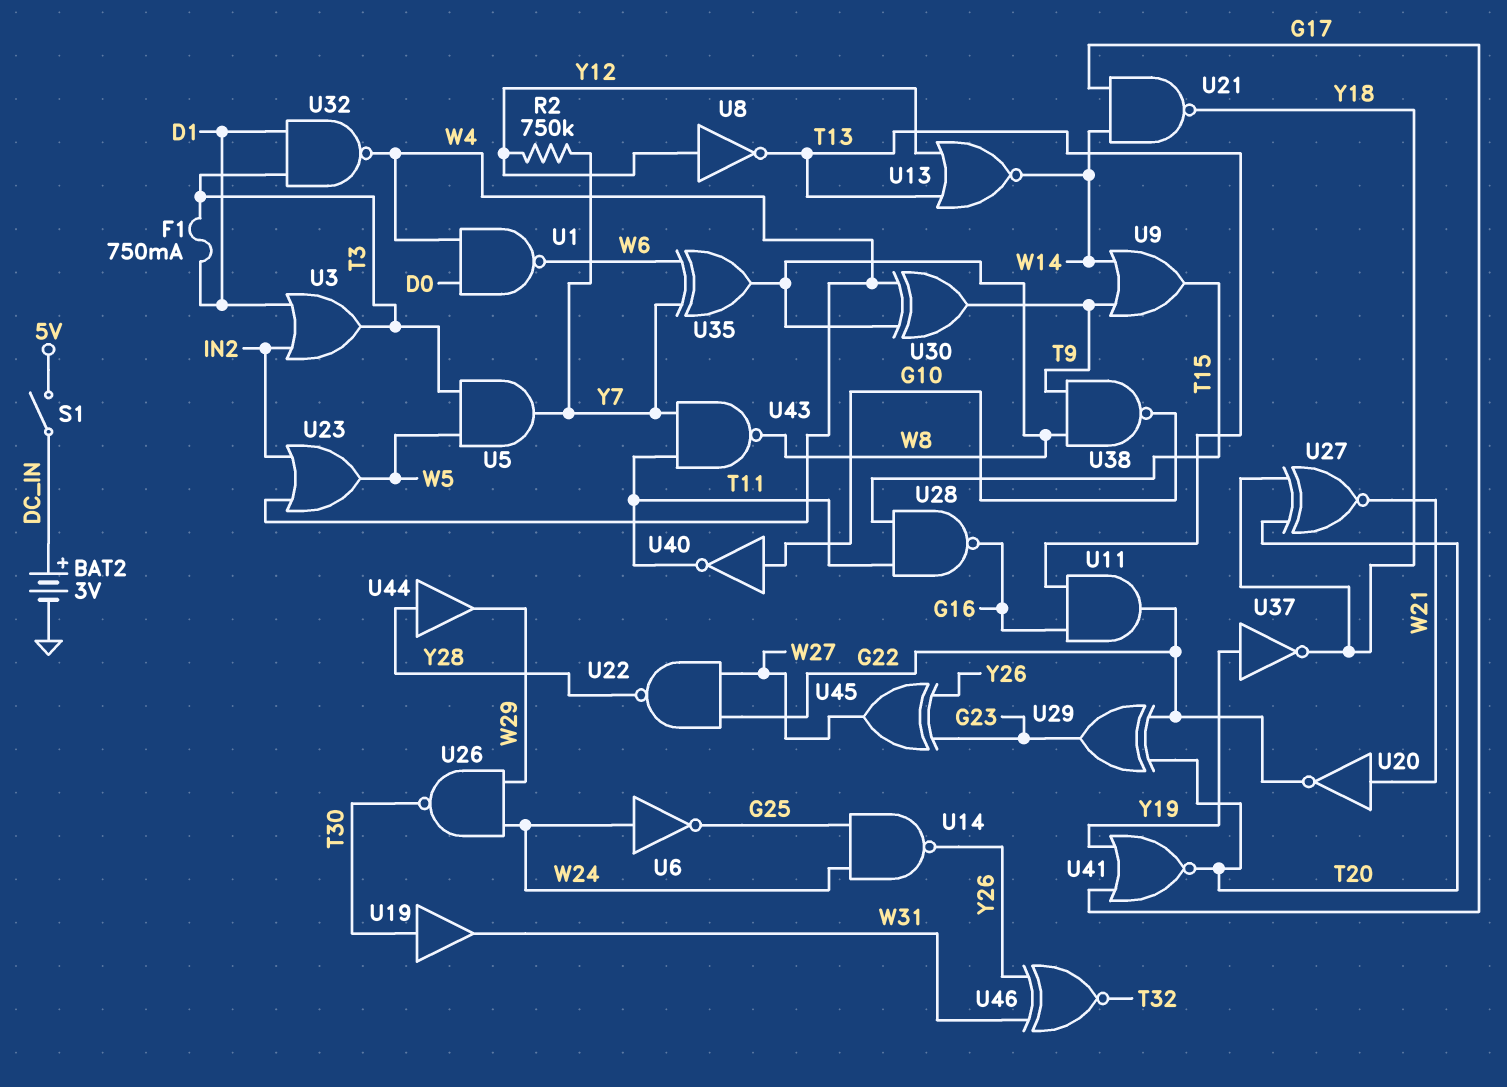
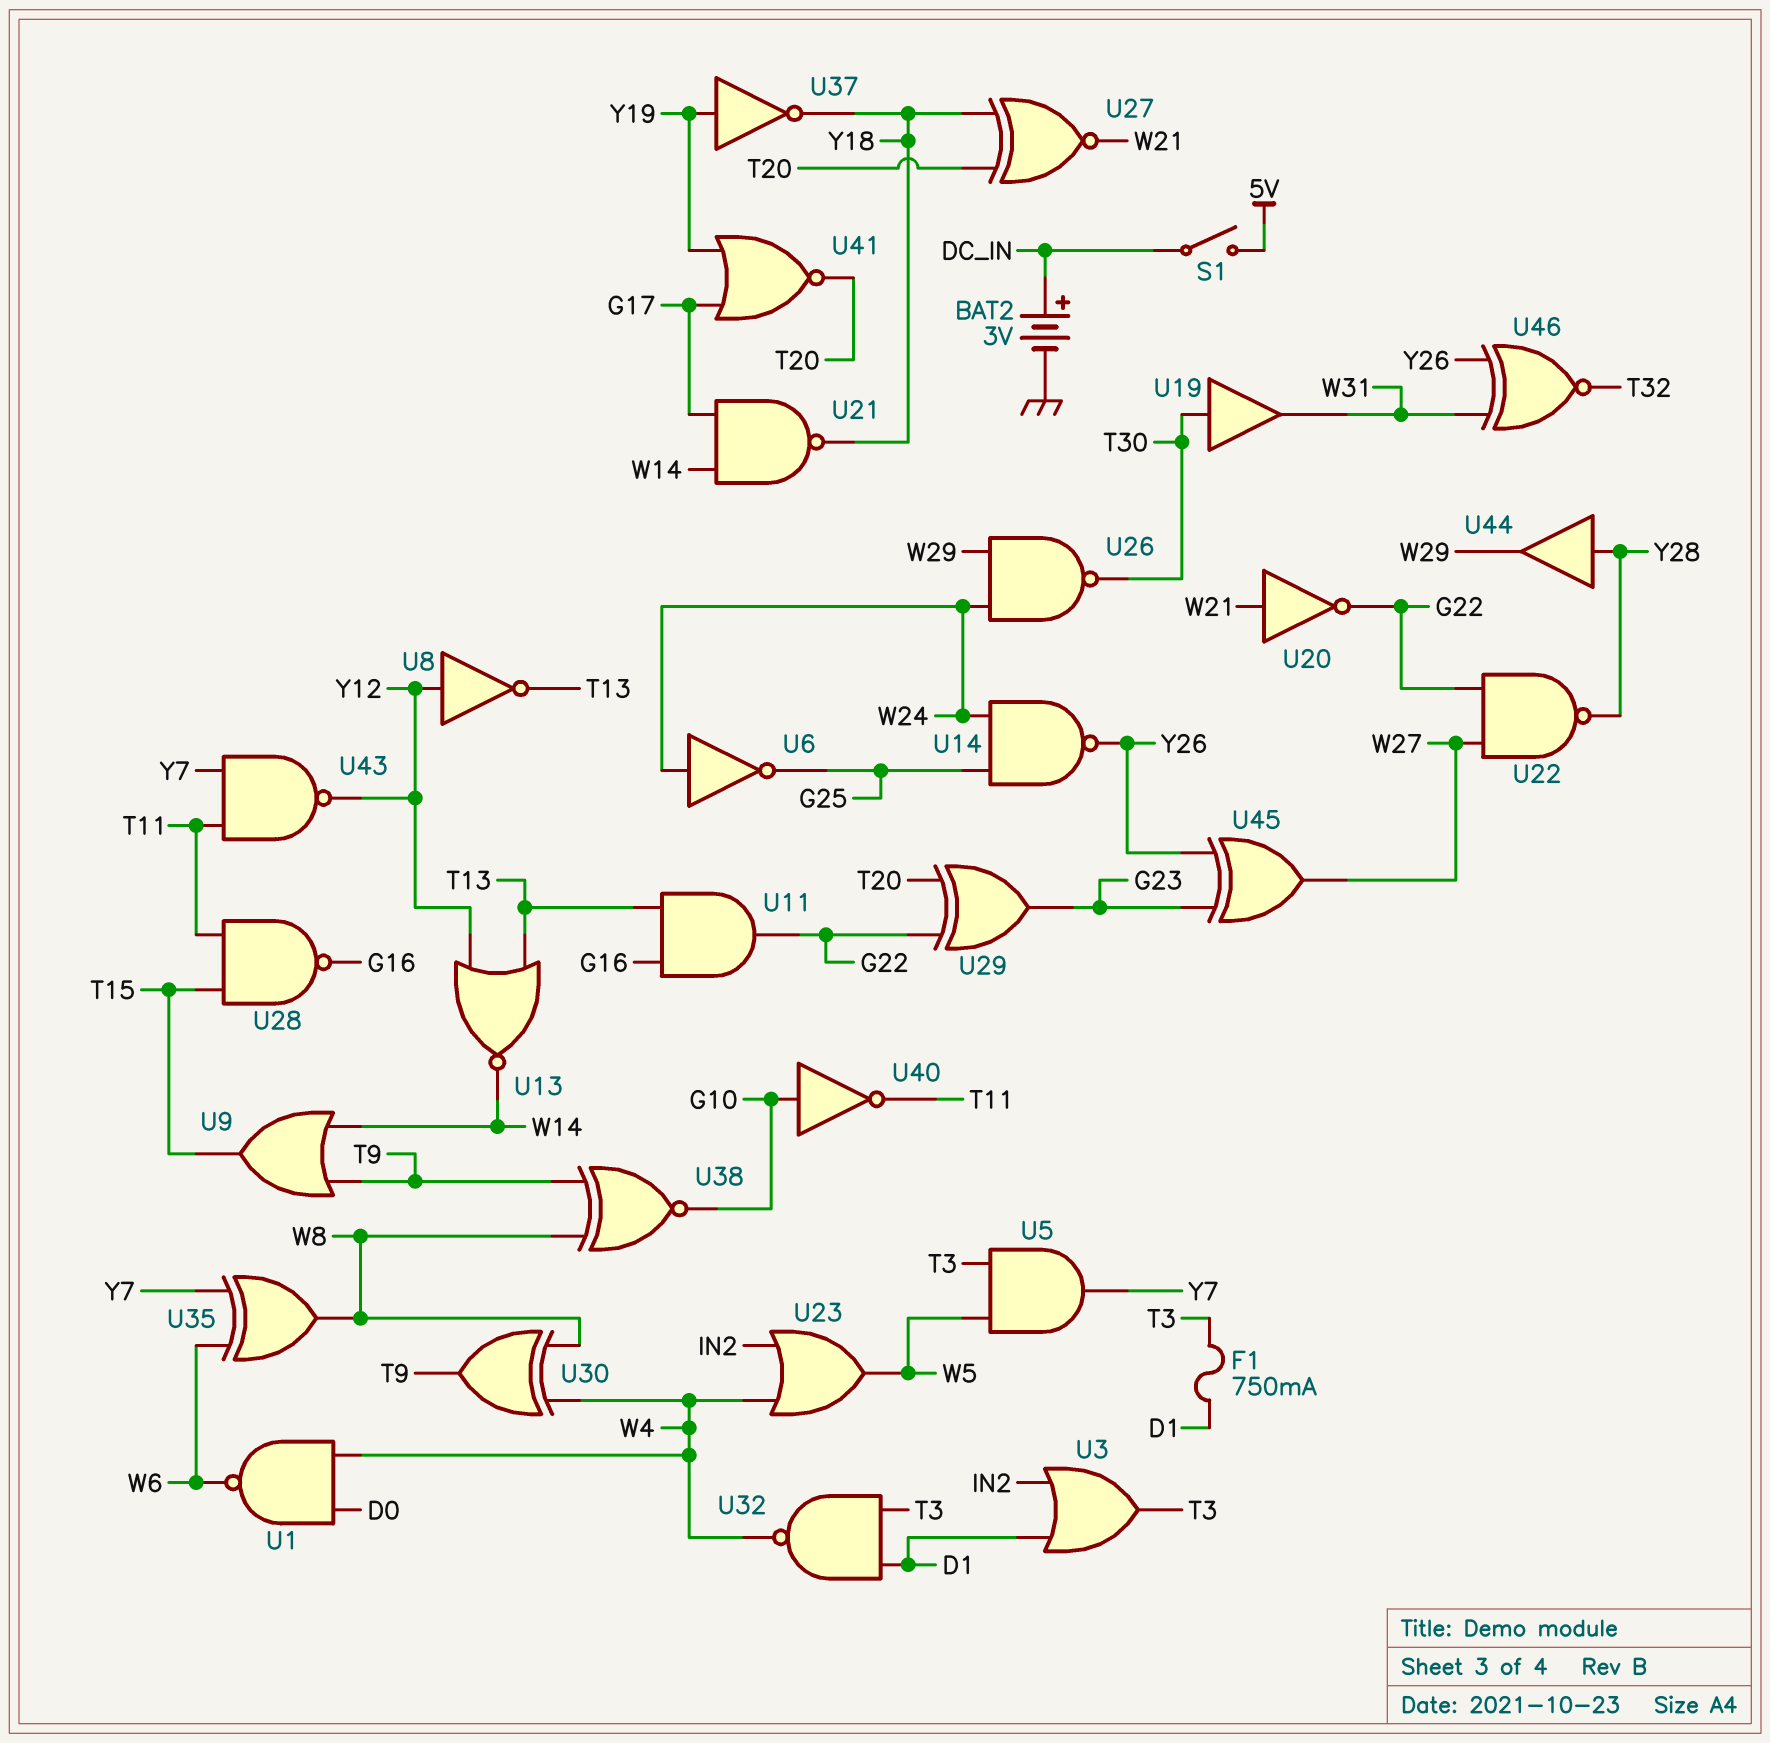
R2: 750k (Y7, Y12) -> none
U38: NAND (in T9, in W8, out G10) -> XNOR (in T9, in W8, out G10)
U43: NAND (in T11, in Y7, out W8) -> NAND (in T11, in Y7, out Y12)

